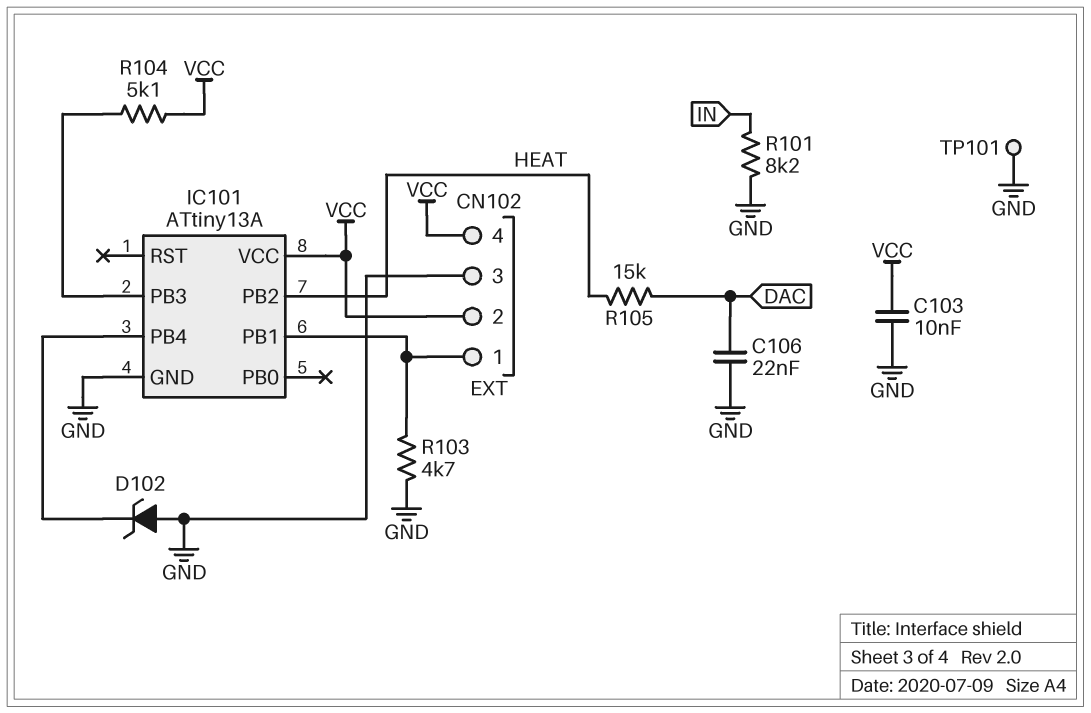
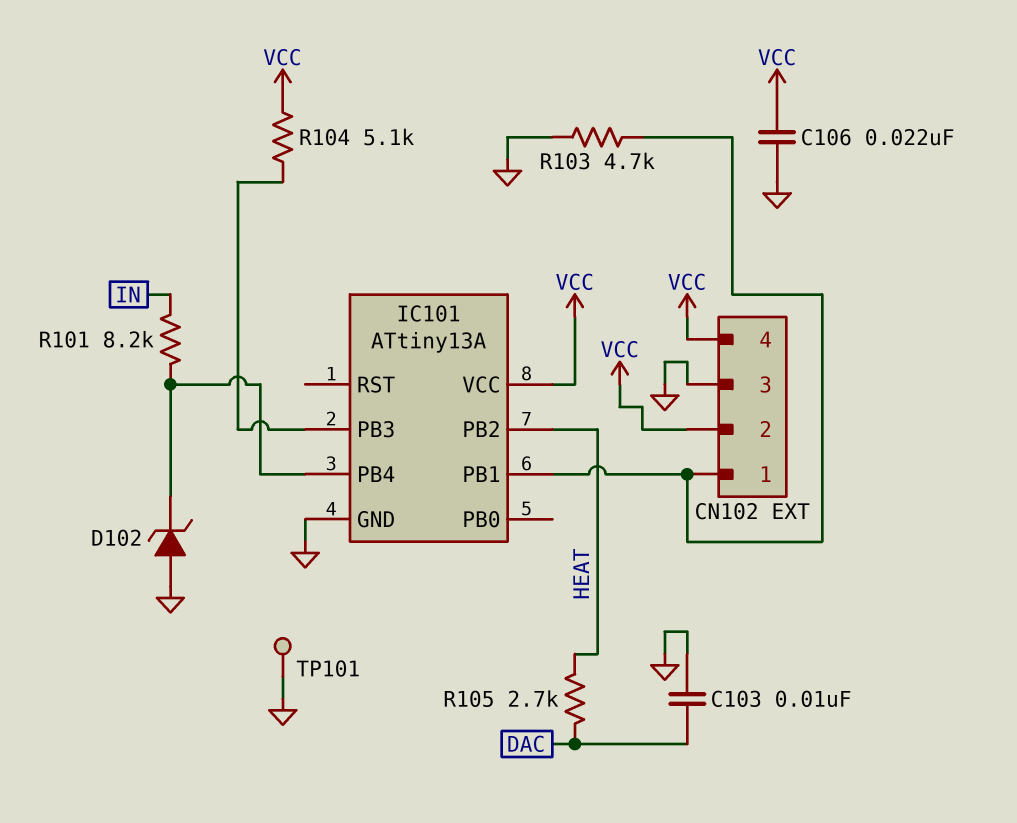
C103: 10nF (GND, VCC) -> 10nF (DAC, GND)
C106: 22nF (DAC, GND) -> 22nF (GND, VCC)
R101: 8.2k (GND, IN) -> 8.2k (IC101/PB4, IN)
R105: 15k (DAC, HEAT) -> 2.7k (DAC, HEAT)

